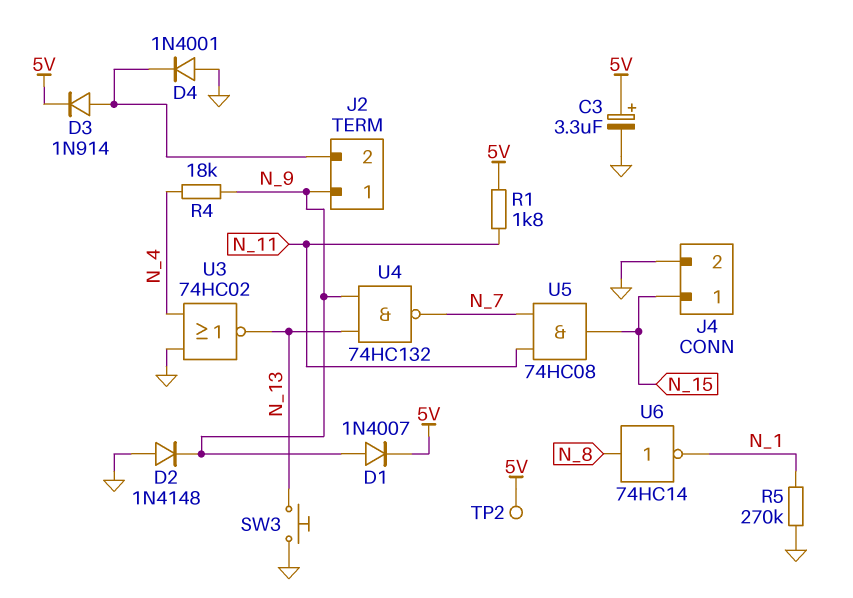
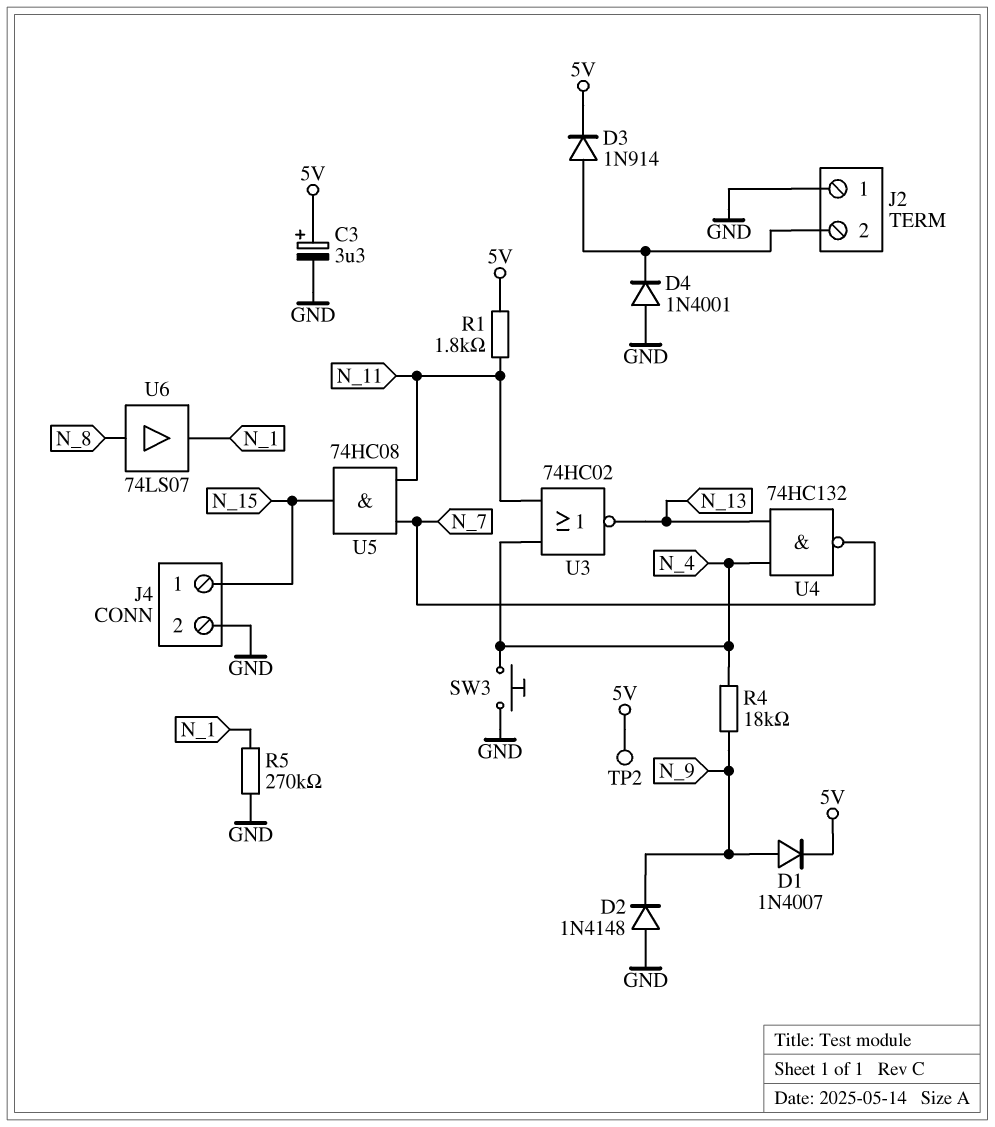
J2 pin 1: N_9 -> GND
SW3: button (GND, N_13) -> button (GND, N_4)
U3: NOR 74HC02 (in GND, in N_4, out N_13) -> NOR 74HC02 (in N_4, in N_11, out N_13)
U4: NAND 74HC132 (in N_9, in N_13, out N_7) -> NAND 74HC132 (in N_4, in N_13, out N_7)
U6: NOT 74HC14 (in N_8, out N_1) -> buffer 74LS07 (in N_8, out N_1)

